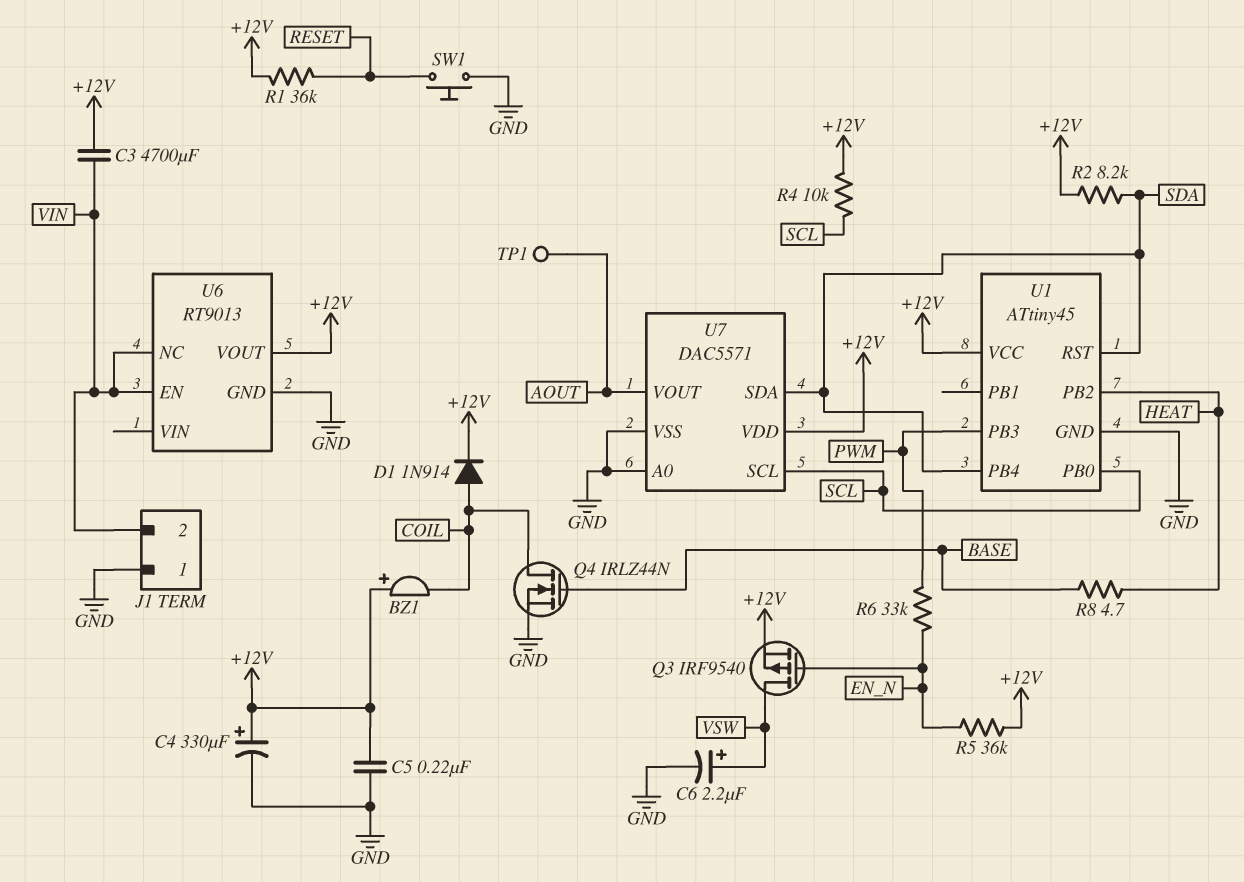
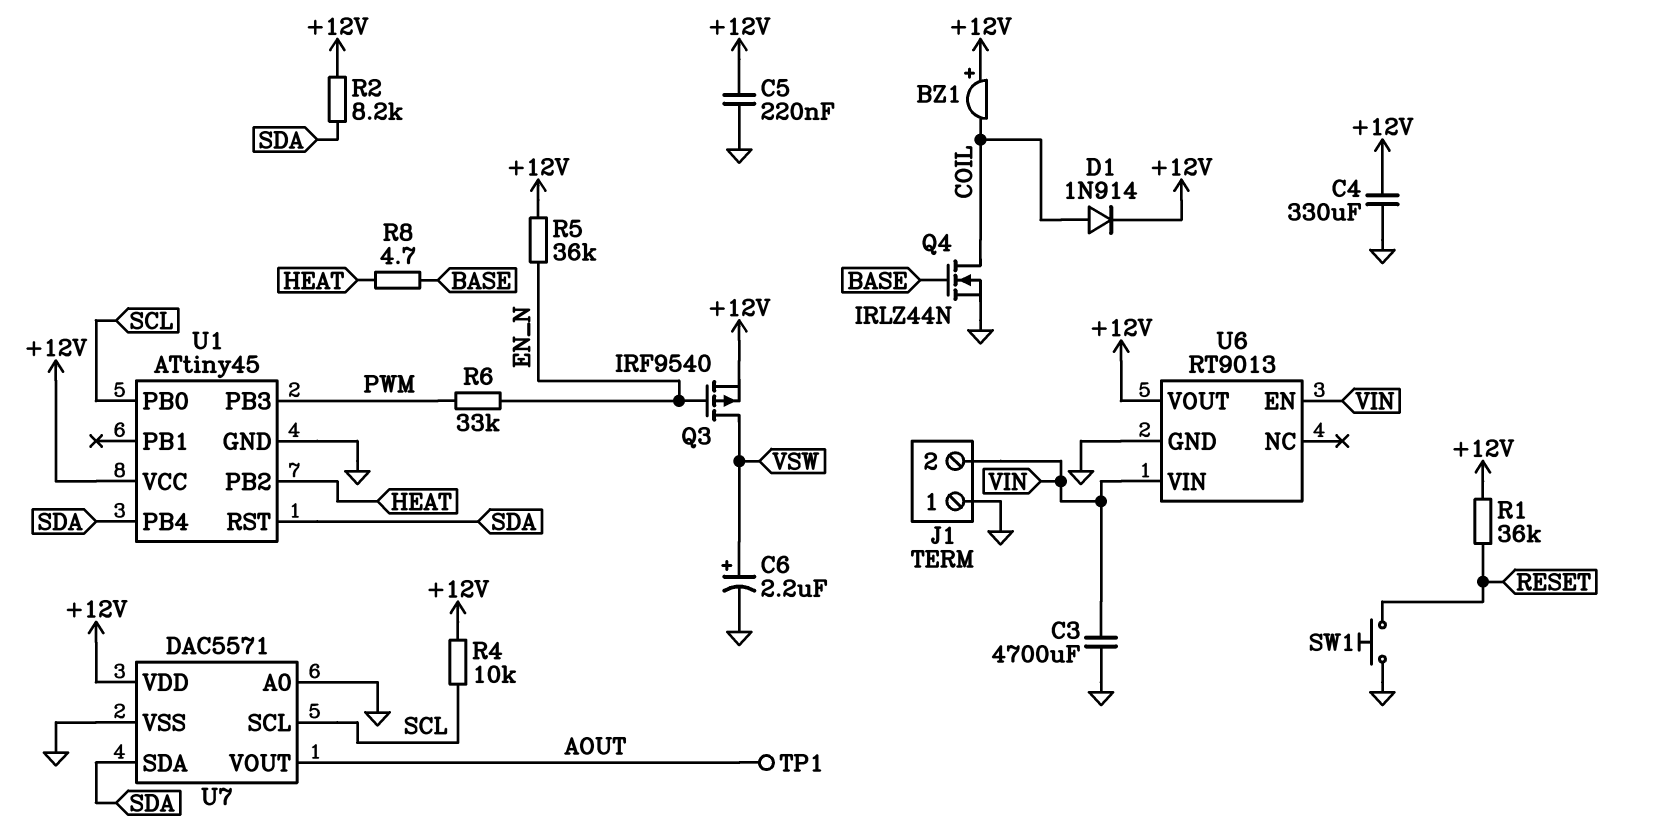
C3: 4700uF (+12V, VIN) -> 4700uF (GND, VIN)
C4: 330uF (plus +12V, minus GND) -> 330uF (+12V, GND)
U6 pin NC: VIN -> none
U6 pin VIN: none -> VIN

